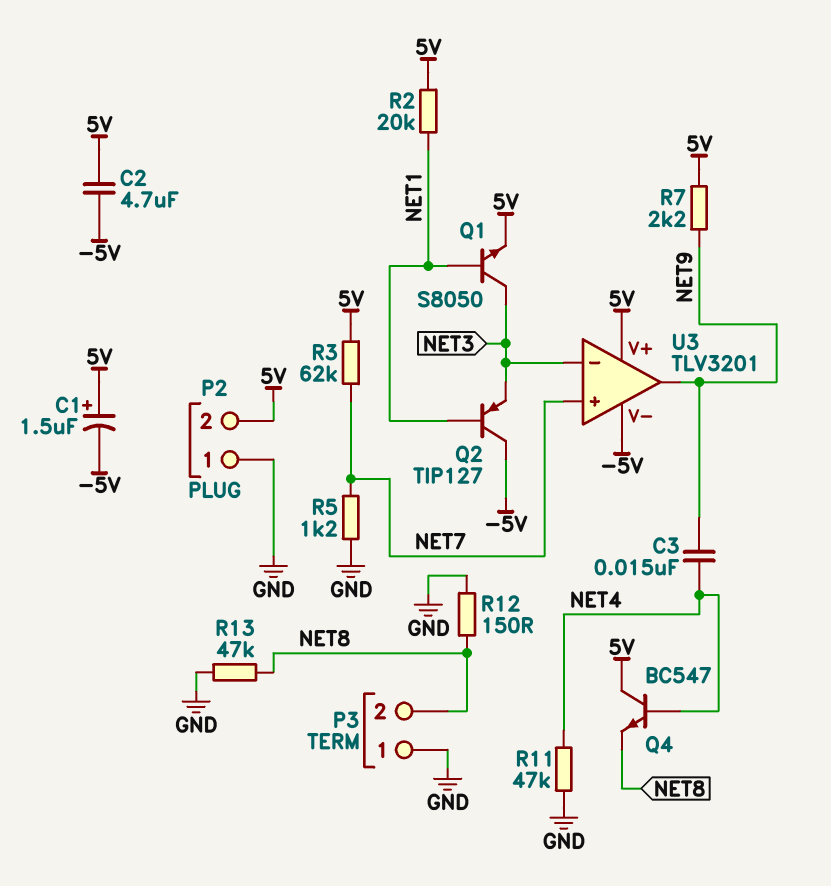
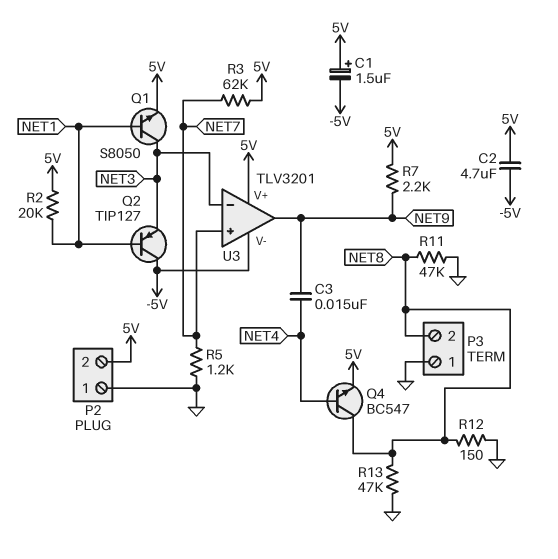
Q4: NPN BC547 (B NET4, C 5V, E NET8) -> NPN BC547 (B NET4, C NET8, E 5V)
R11: 47k (GND, NET4) -> 47k (GND, NET8)

